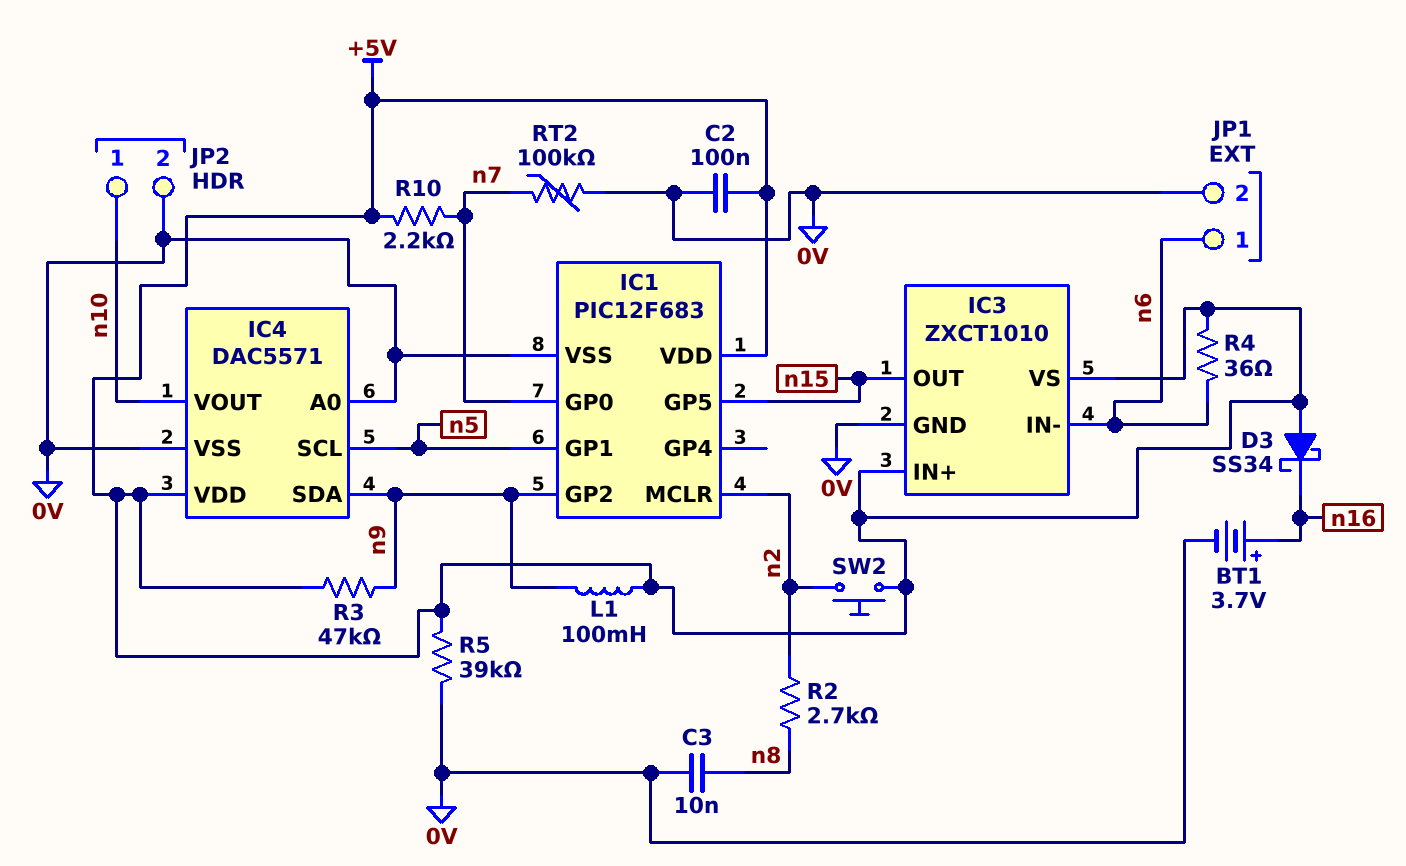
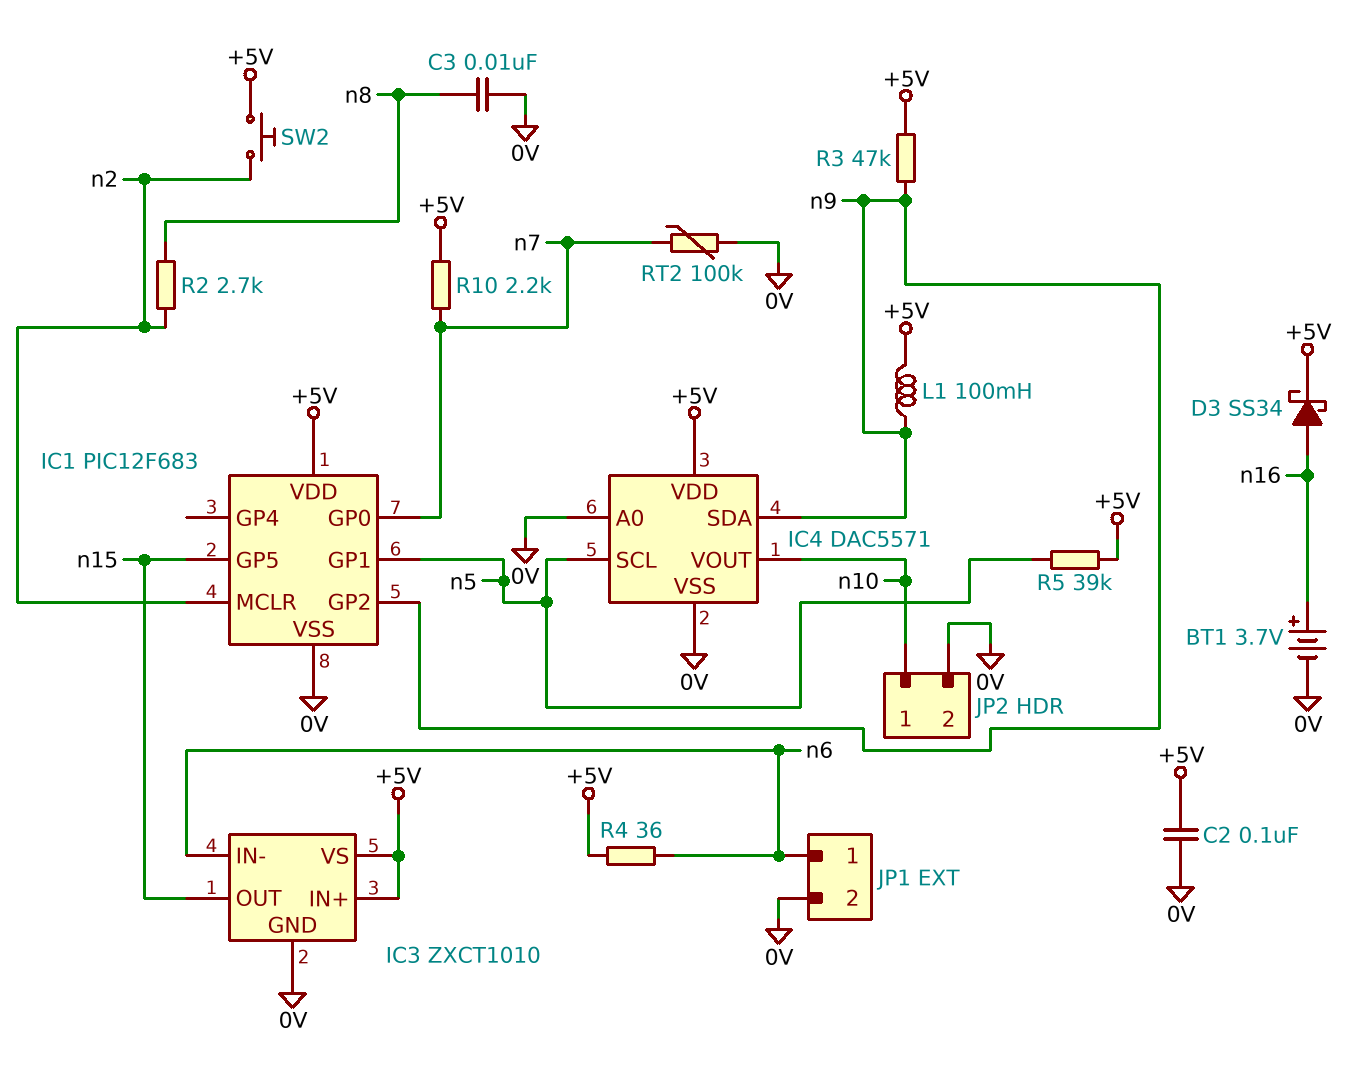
D3: schottky SS34 (A +5V, K n16) -> schottky SS34 (A n16, K +5V)
R5: 39k (+5V, 0V) -> 39k (+5V, n5)

